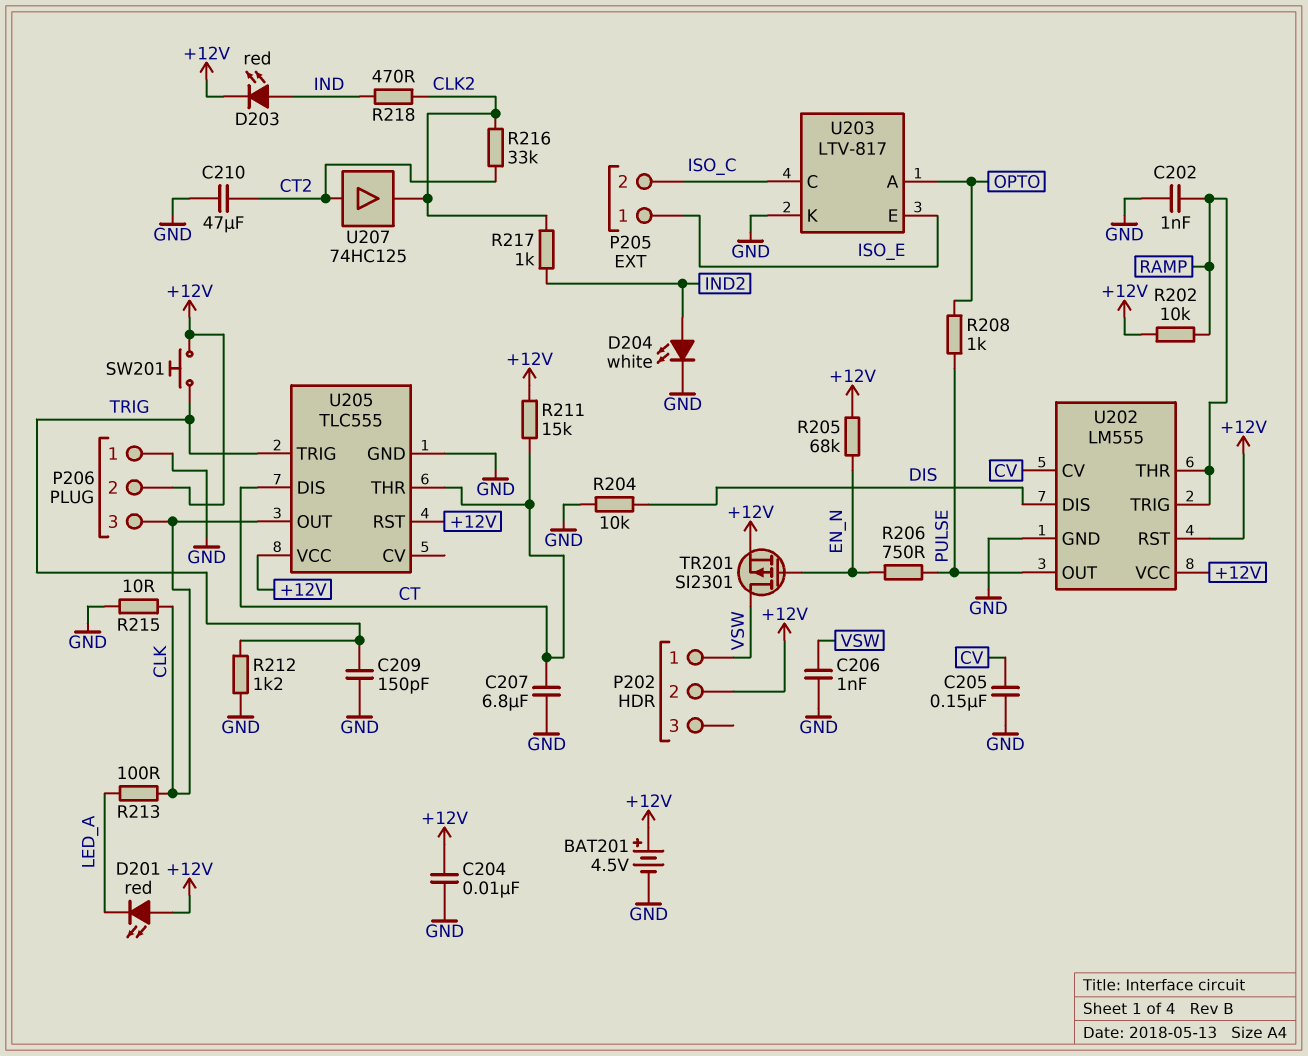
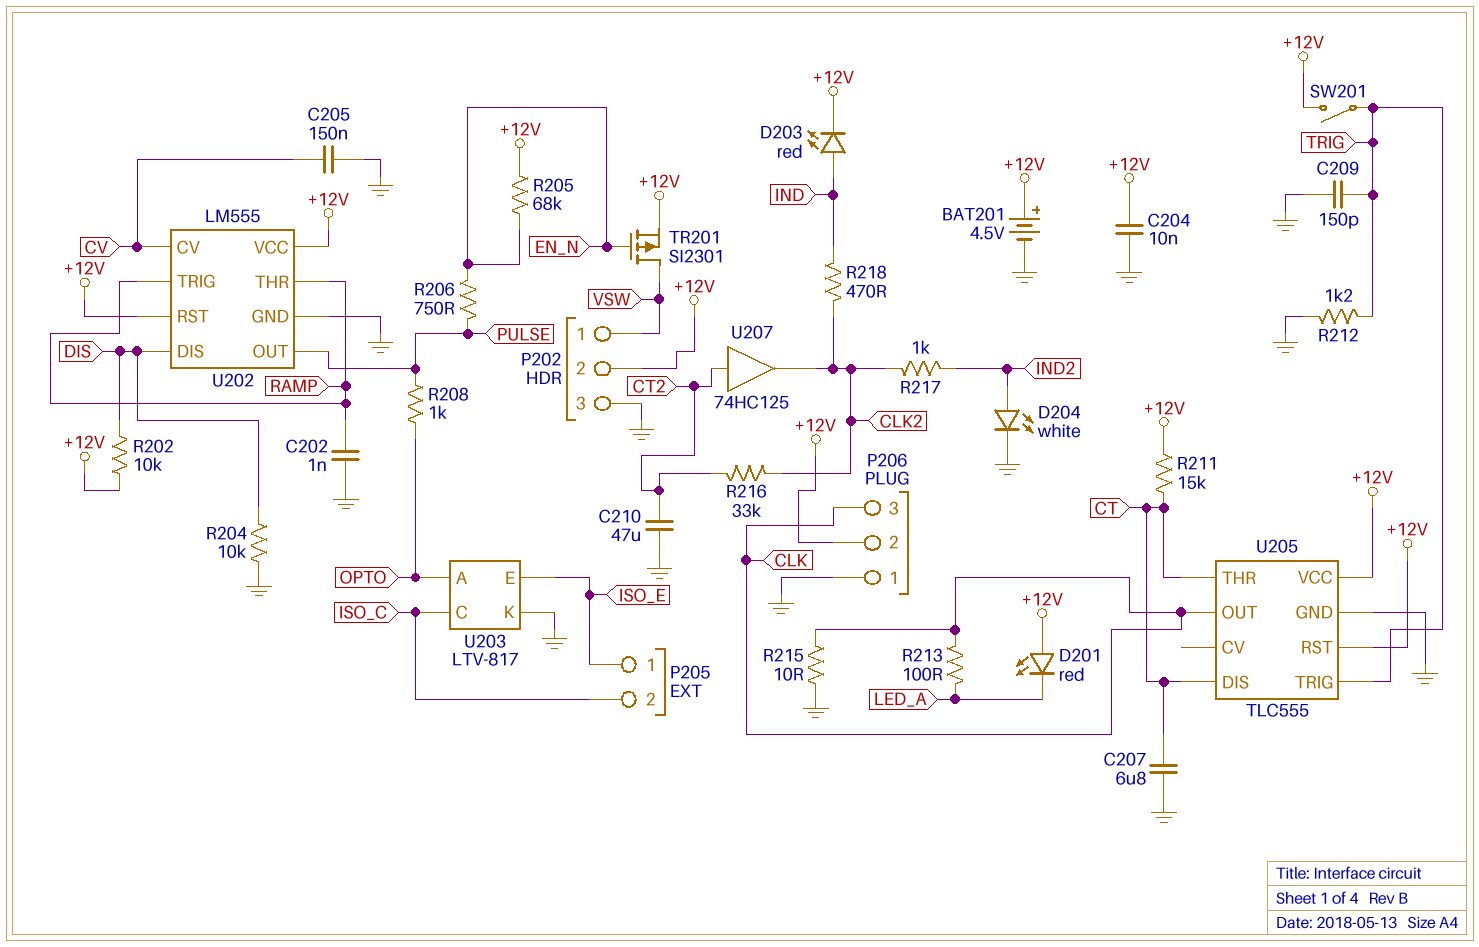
C206: 1nF (GND, VSW) -> none
P202 pin 3: none -> GND
R202: 10k (+12V, RAMP) -> 10k (+12V, DIS)
SW201: button (+12V, TRIG) -> switch (+12V, TRIG)

